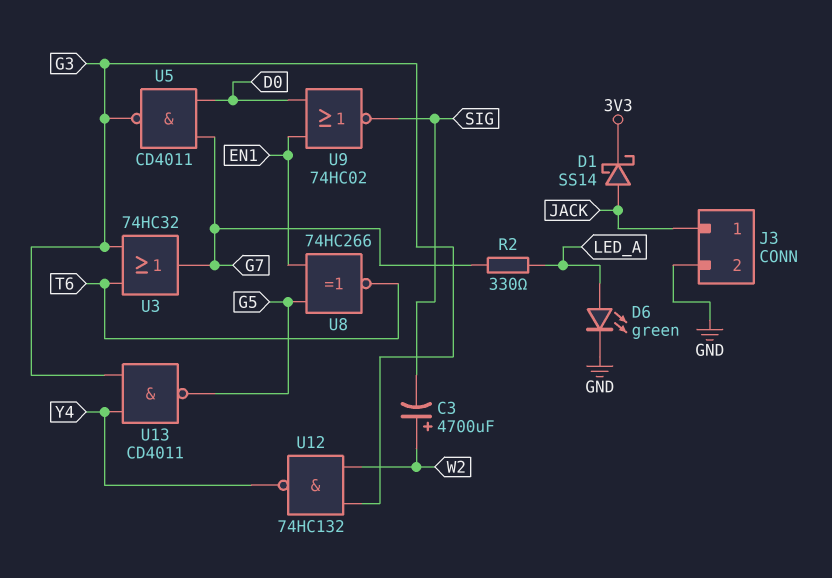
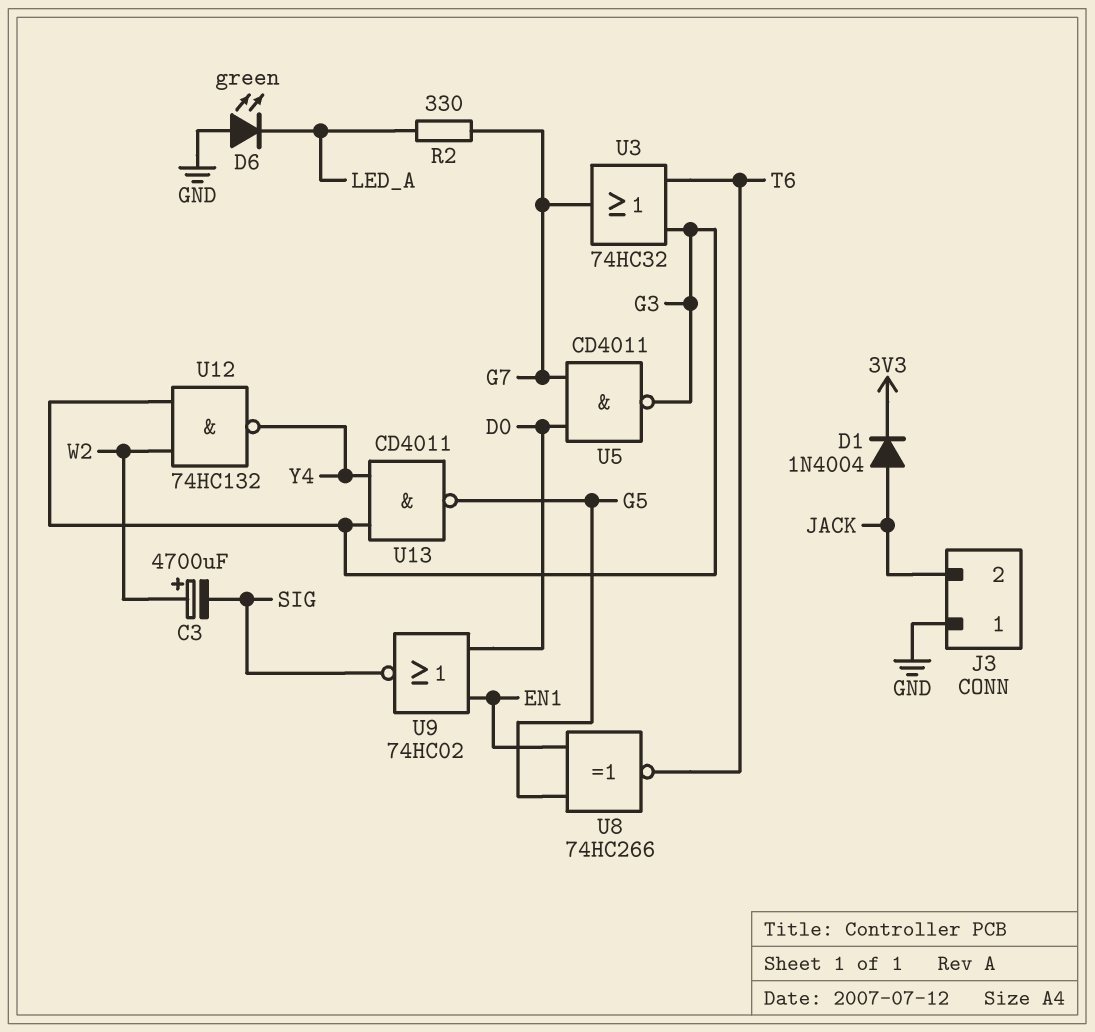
D1: schottky SS14 (A JACK, K 3V3) -> diode 1N4004 (A JACK, K 3V3)
D6: LED green (A LED_A, K GND) -> LED green (A GND, K LED_A)
J3 pin 1: JACK -> GND
J3 pin 2: GND -> JACK

